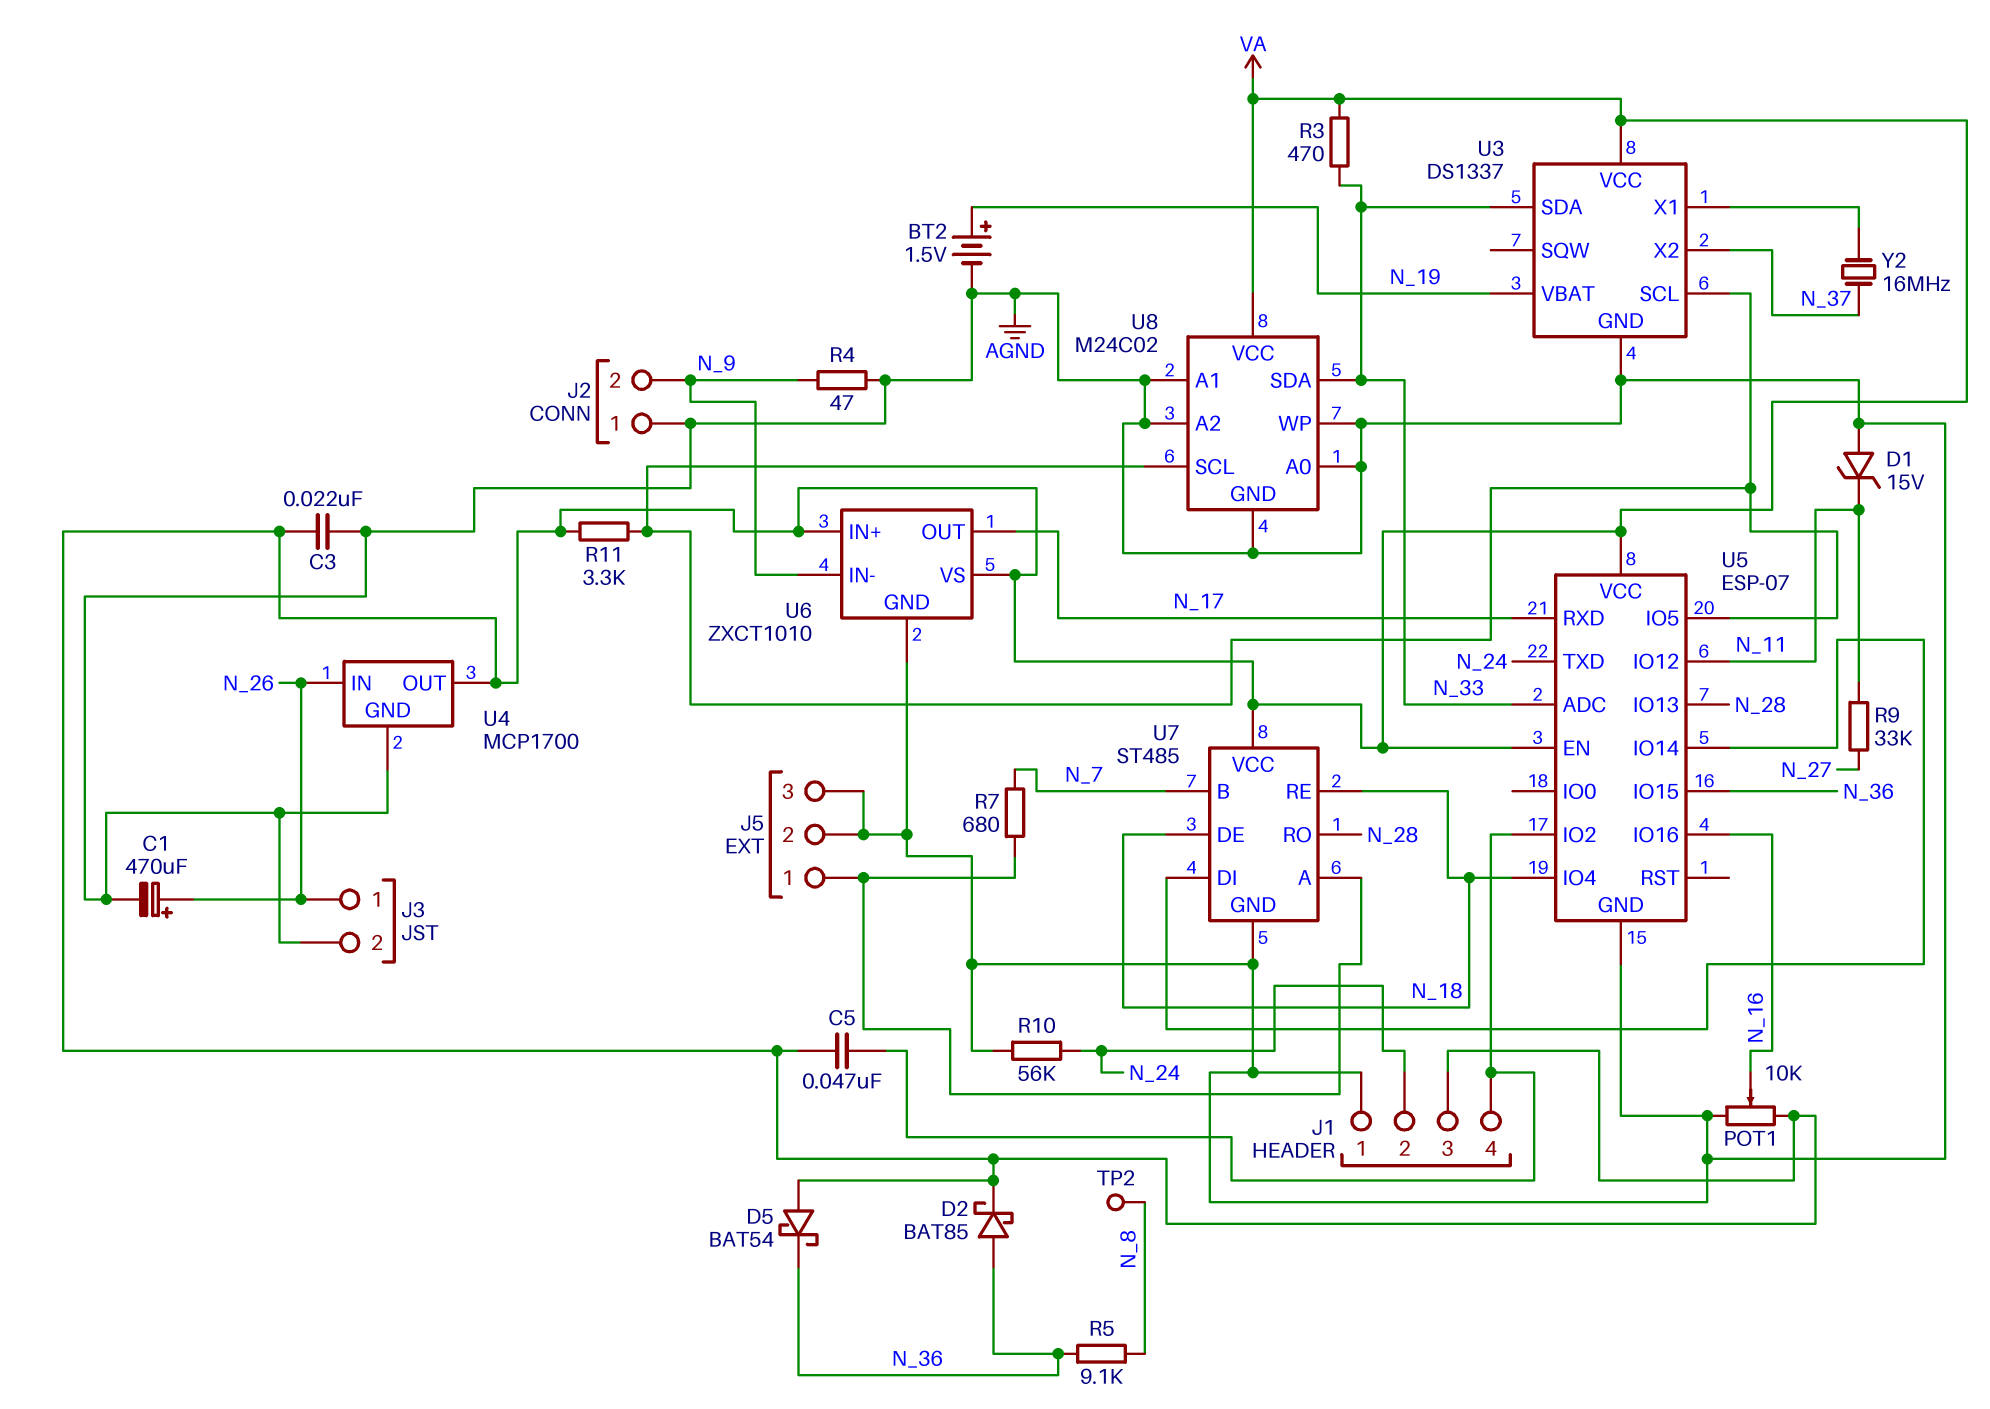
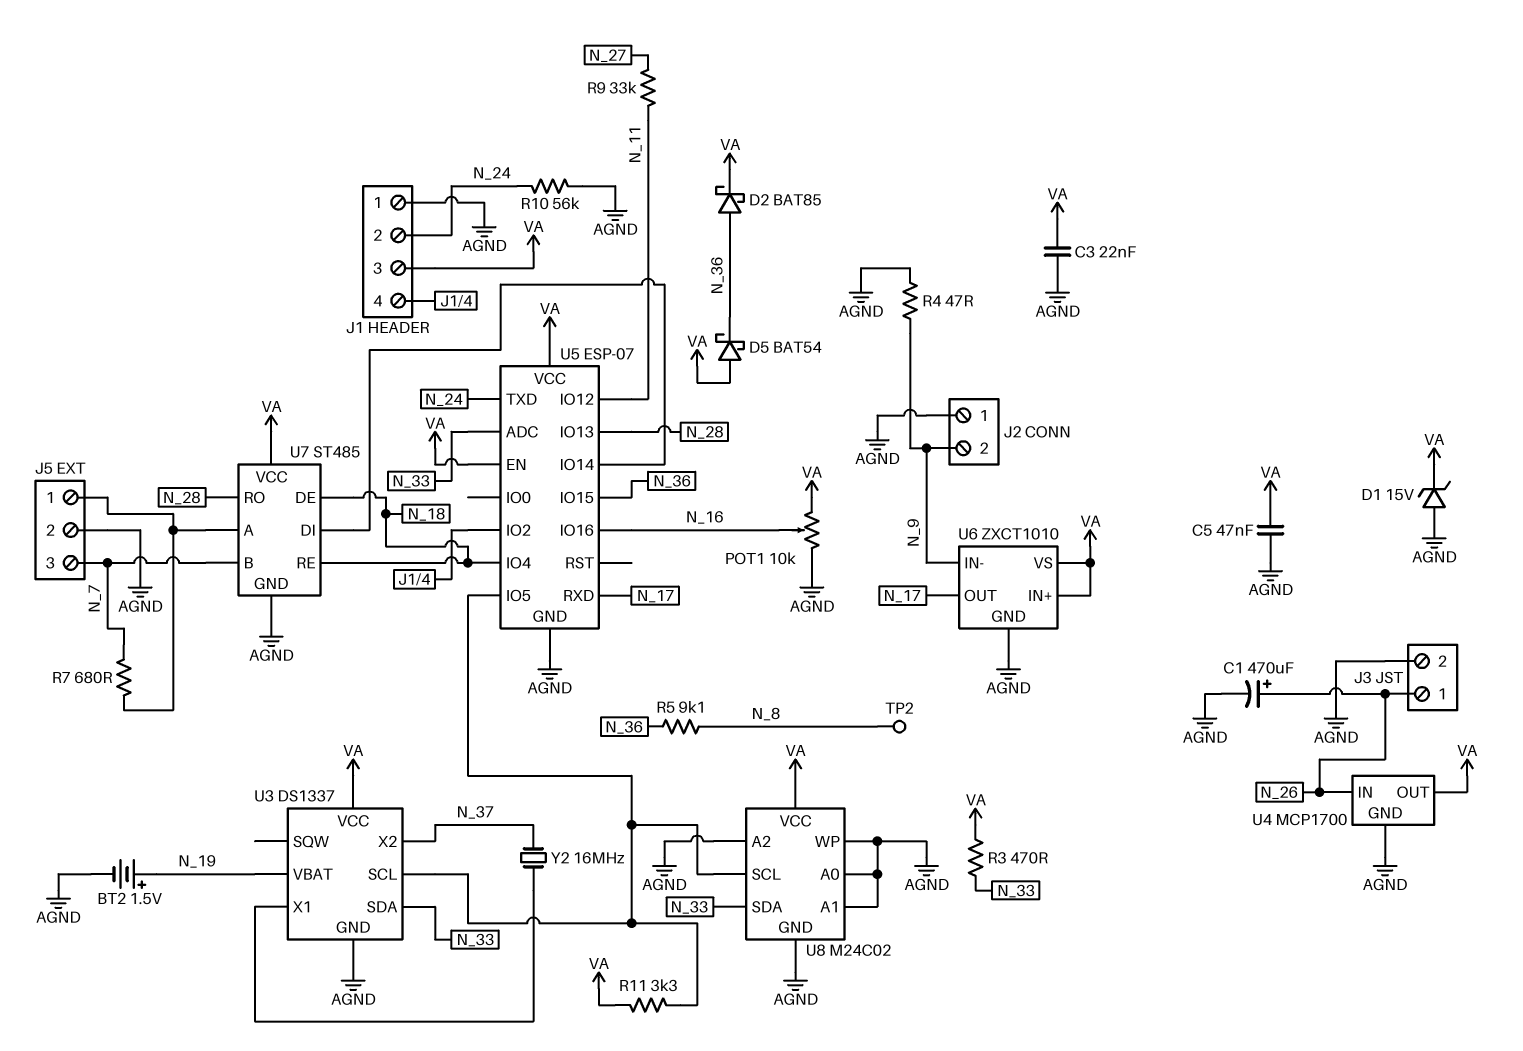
C5: 47nF (J1/4, VA) -> 47nF (AGND, VA)
D1: zener 15V (A AGND, K N_11) -> zener 15V (A AGND, K VA)
J5 pin 3: AGND -> N_7

